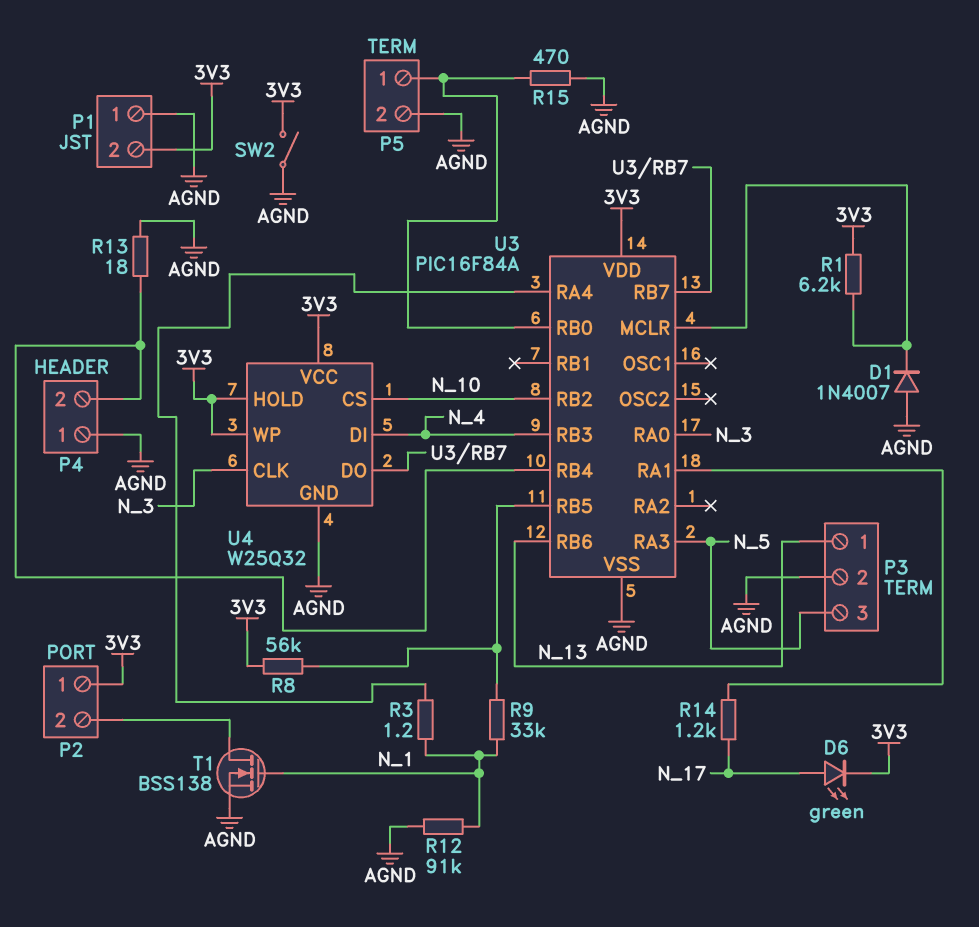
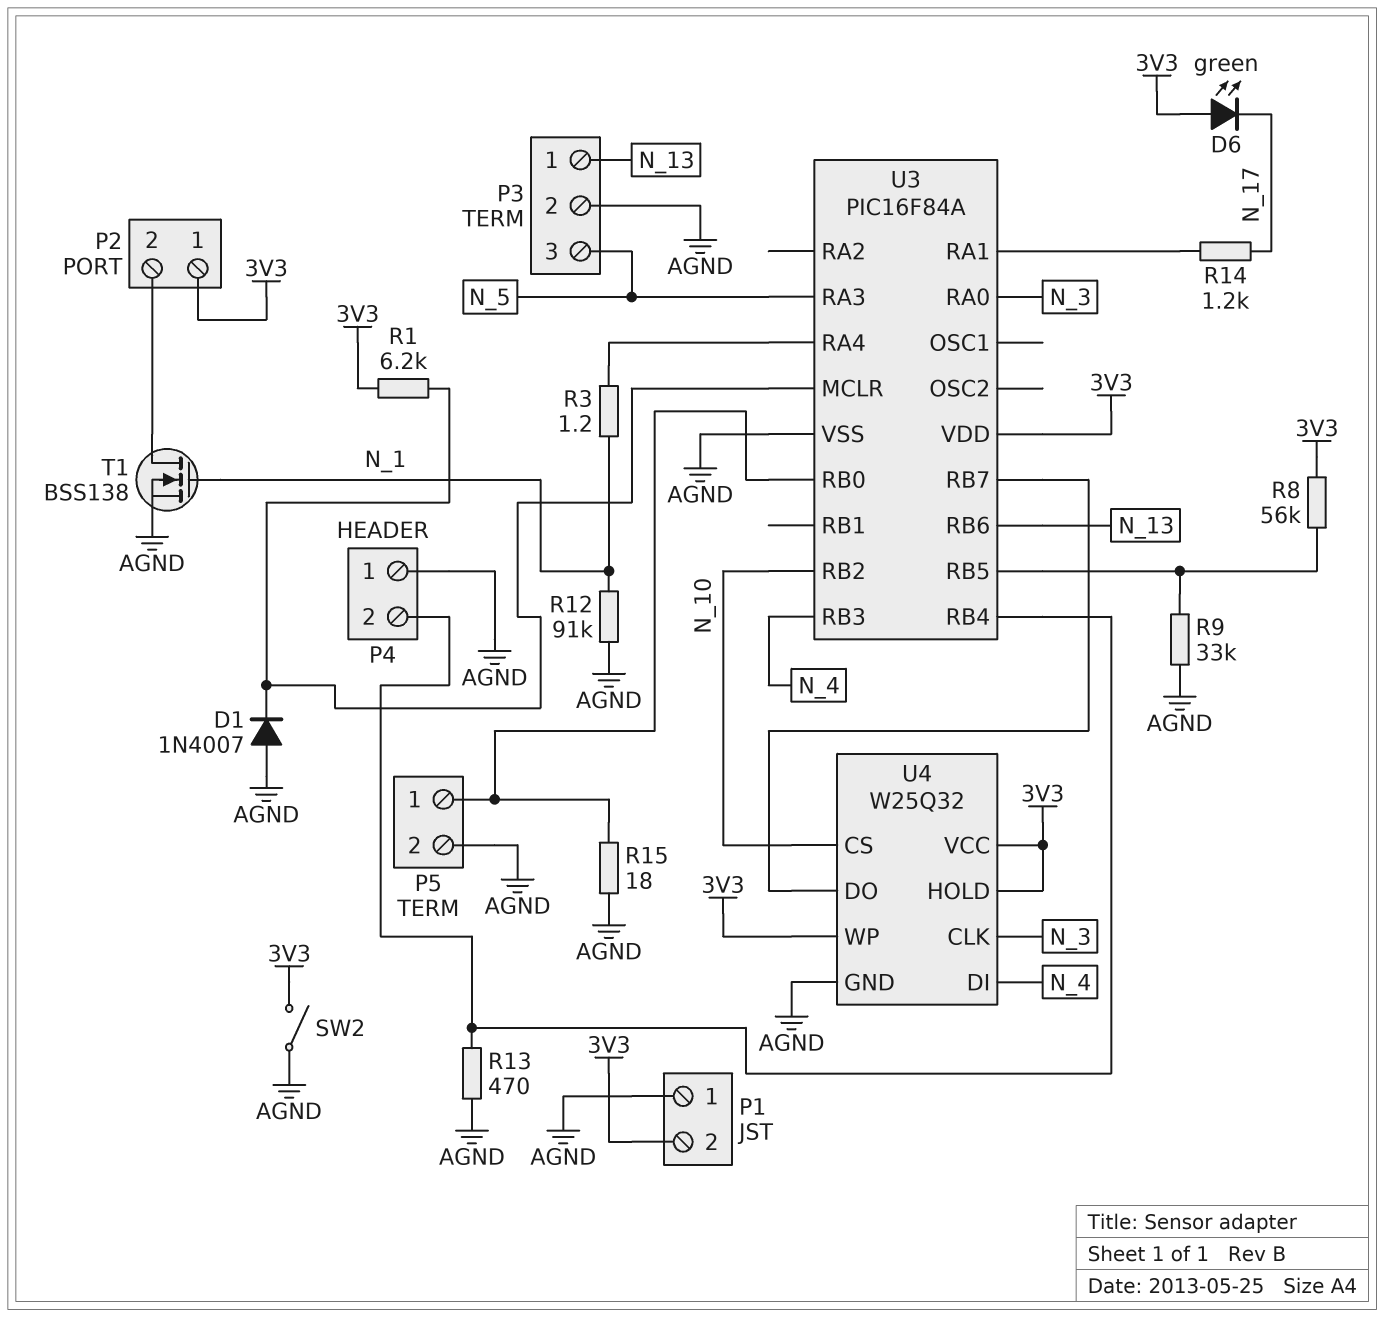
D6: LED green (A N_17, K 3V3) -> LED green (A 3V3, K N_17)
R9: 33k (N_1, U3/RB5) -> 33k (AGND, U3/RB5)
R13: 18 (AGND, P4/2) -> 470 (AGND, P4/2)
R15: 470 (AGND, P5/1) -> 18 (AGND, P5/1)

